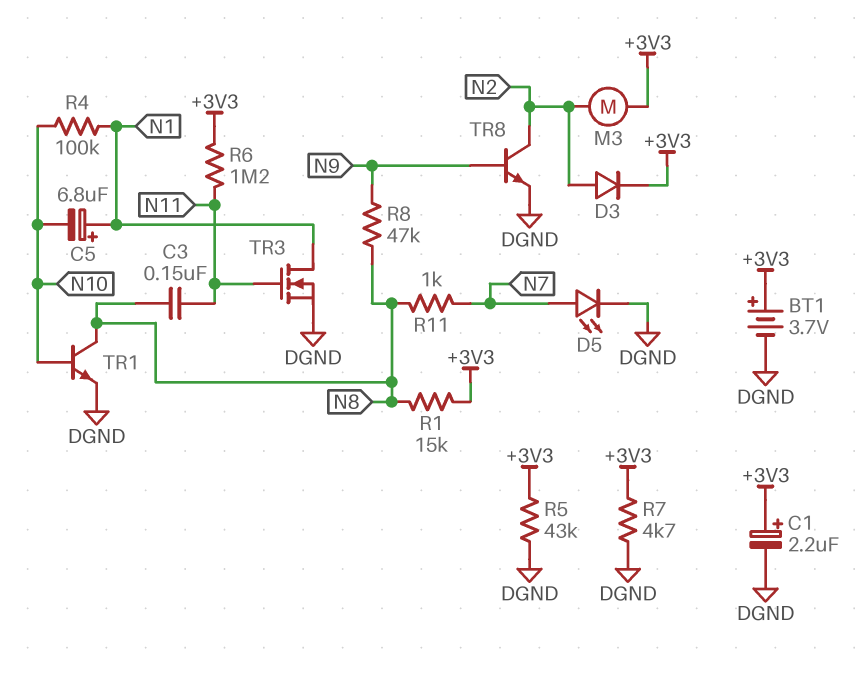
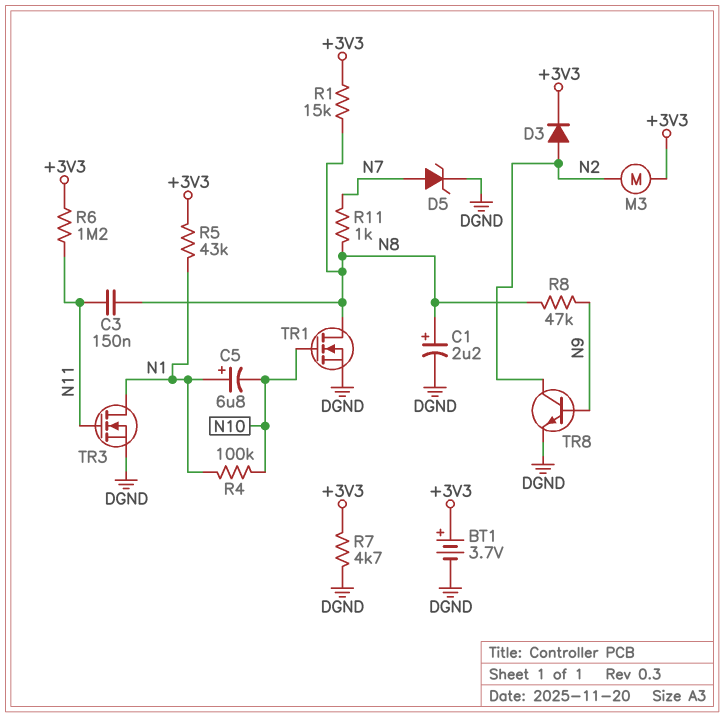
C1: 2.2uF (plus +3V3, minus DGND) -> 2.2uF (plus N8, minus DGND)
D5: LED (A N7, K DGND) -> zener (A N7, K DGND)
R5: 43k (+3V3, DGND) -> 43k (+3V3, N1)
TR1: NPN (B N10, C N8, E DGND) -> NMOS (G N10, D N8, S DGND)

